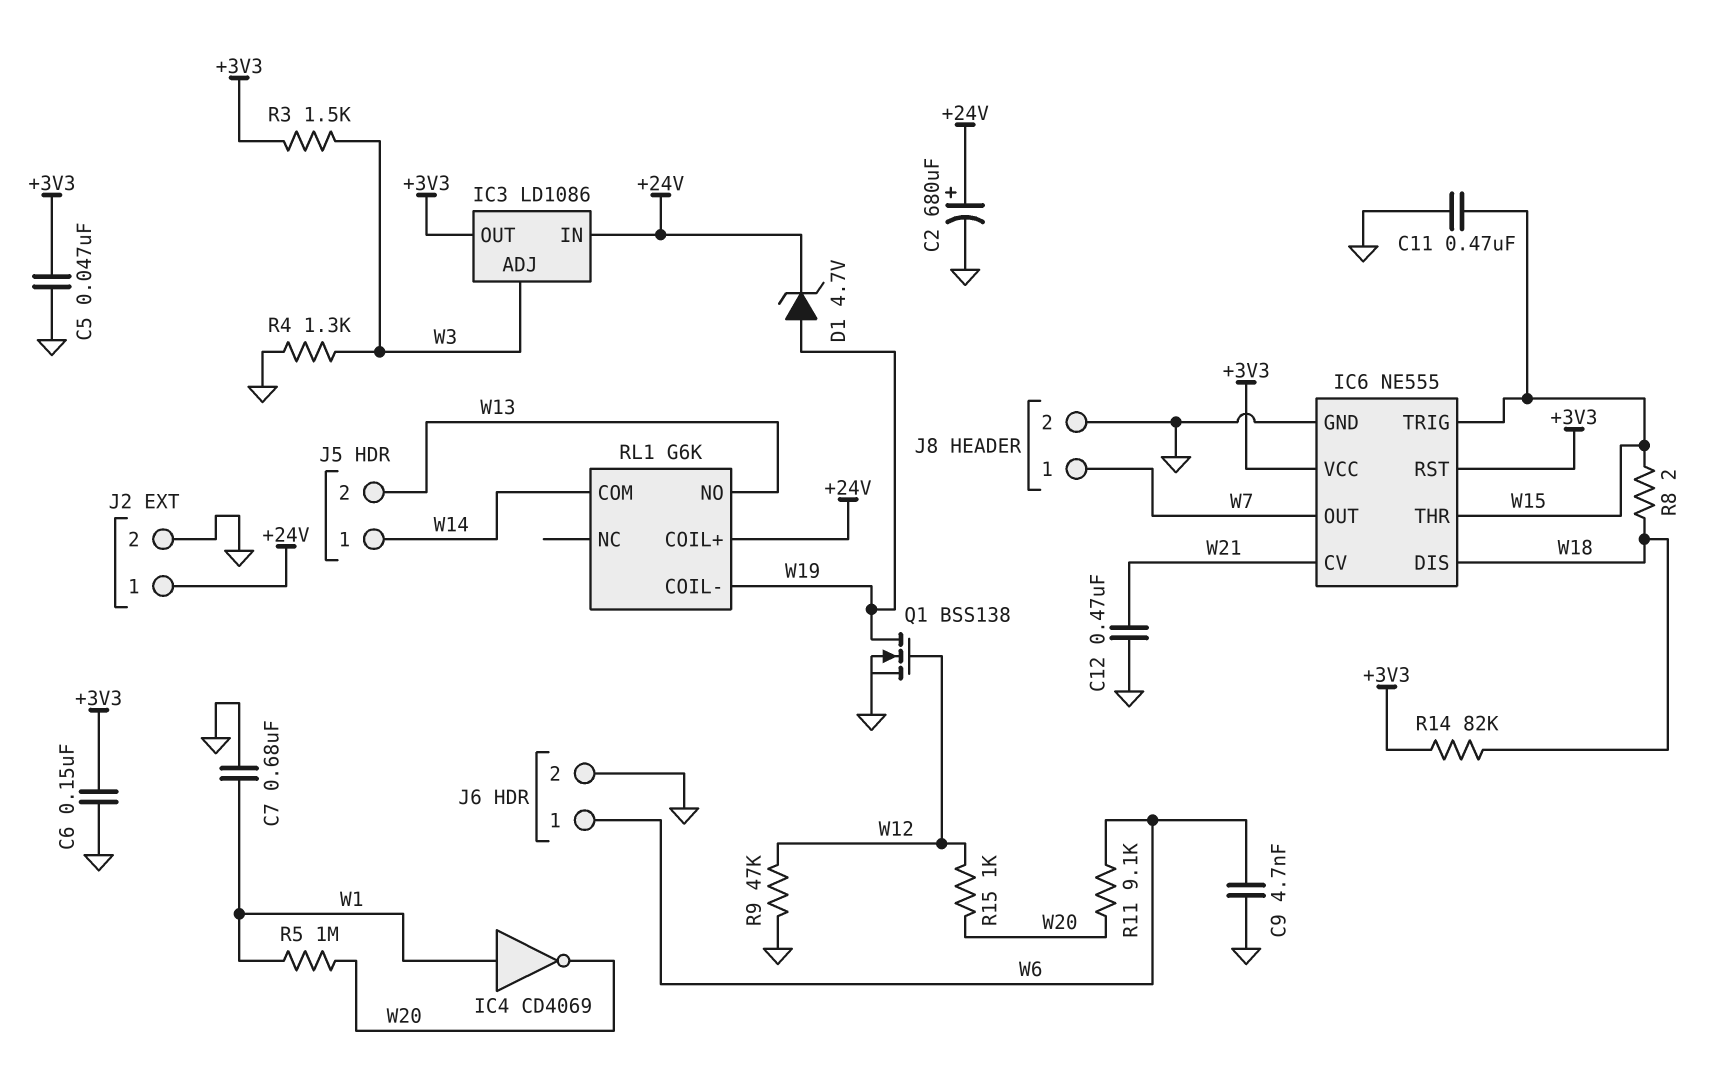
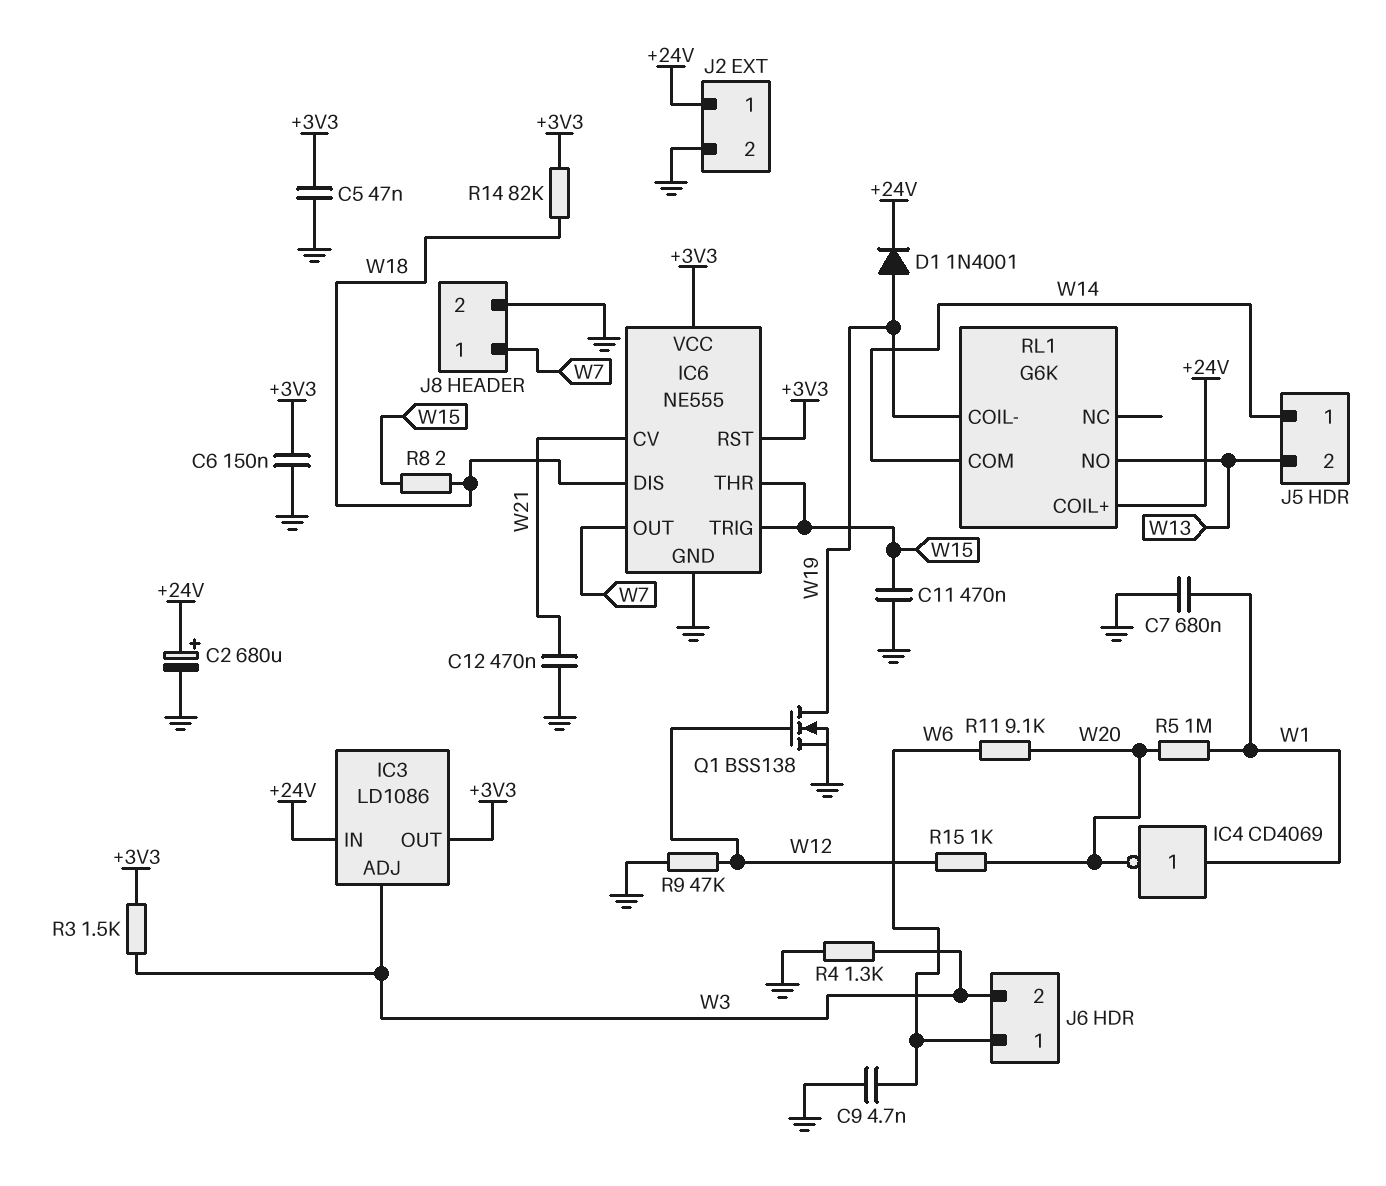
D1: zener 4.7V (A W19, K +24V) -> diode 1N4001 (A W19, K +24V)
J6 pin 2: GND -> W3

